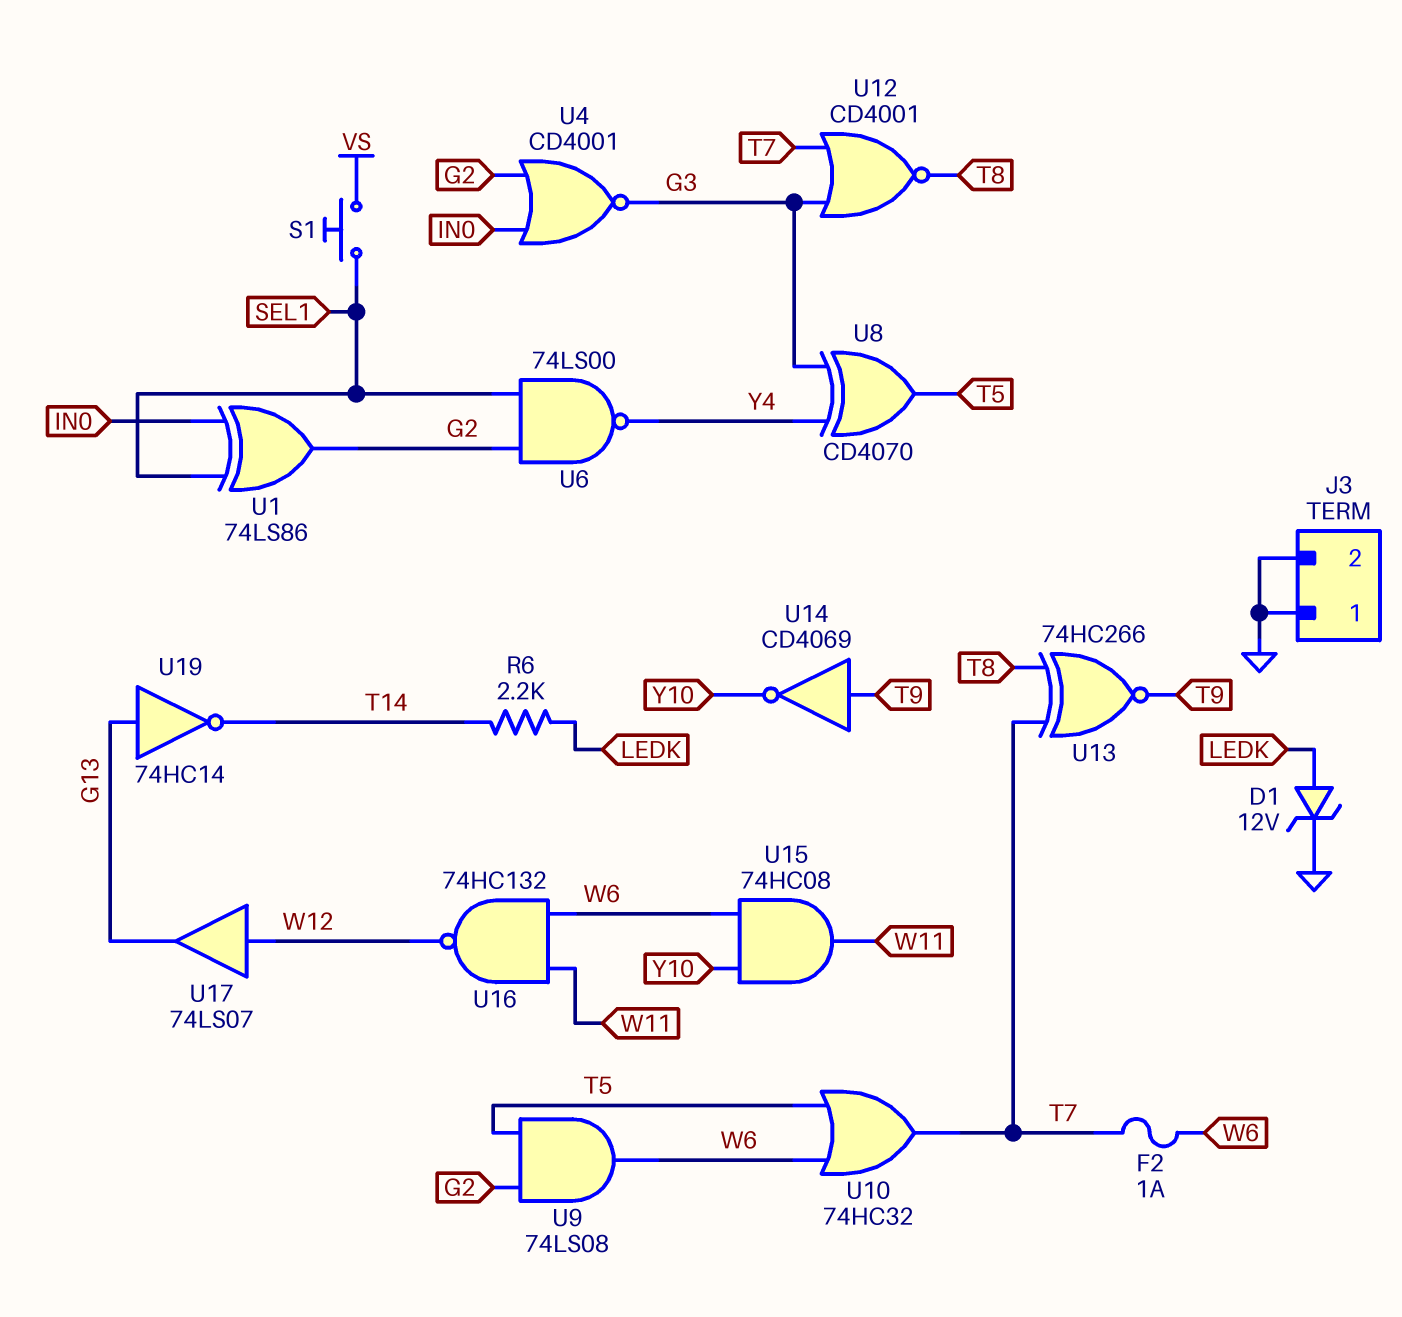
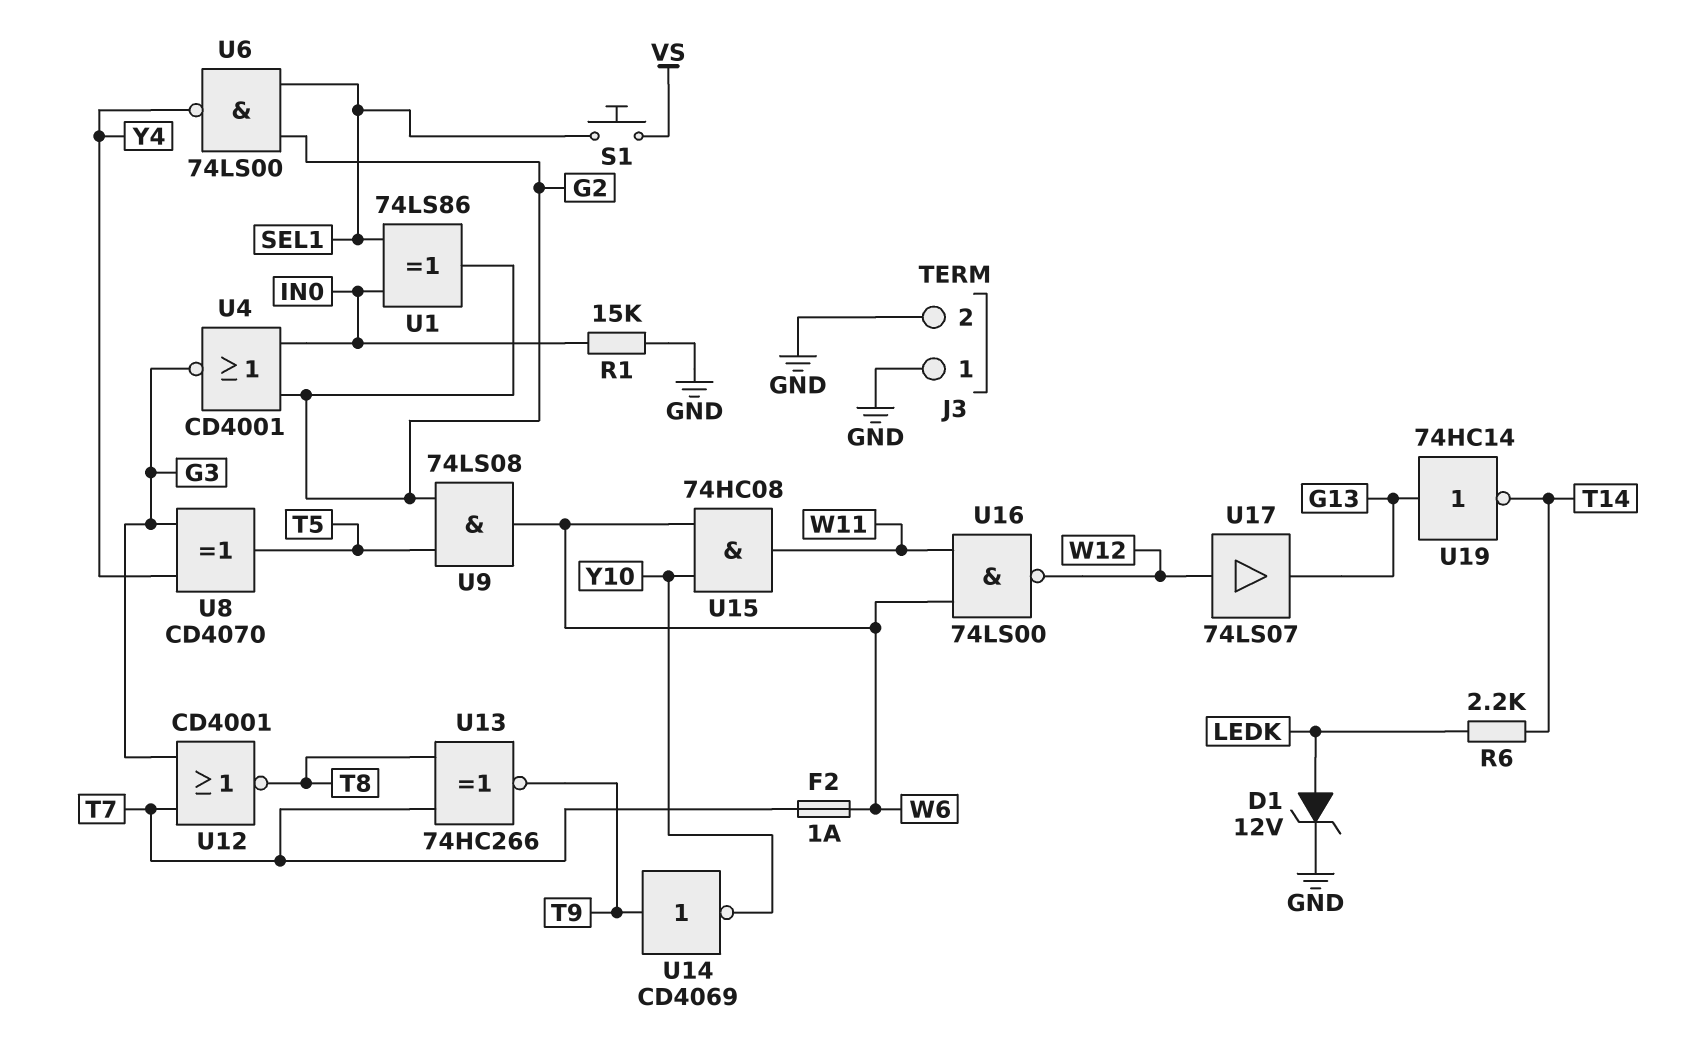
R1: none -> 15k (GND, IN0)
U10: OR 74HC32 (in T5, in W6, out T7) -> none
U16: NAND 74HC132 (in W6, in W11, out W12) -> NAND 74LS00 (in W6, in W11, out W12)

